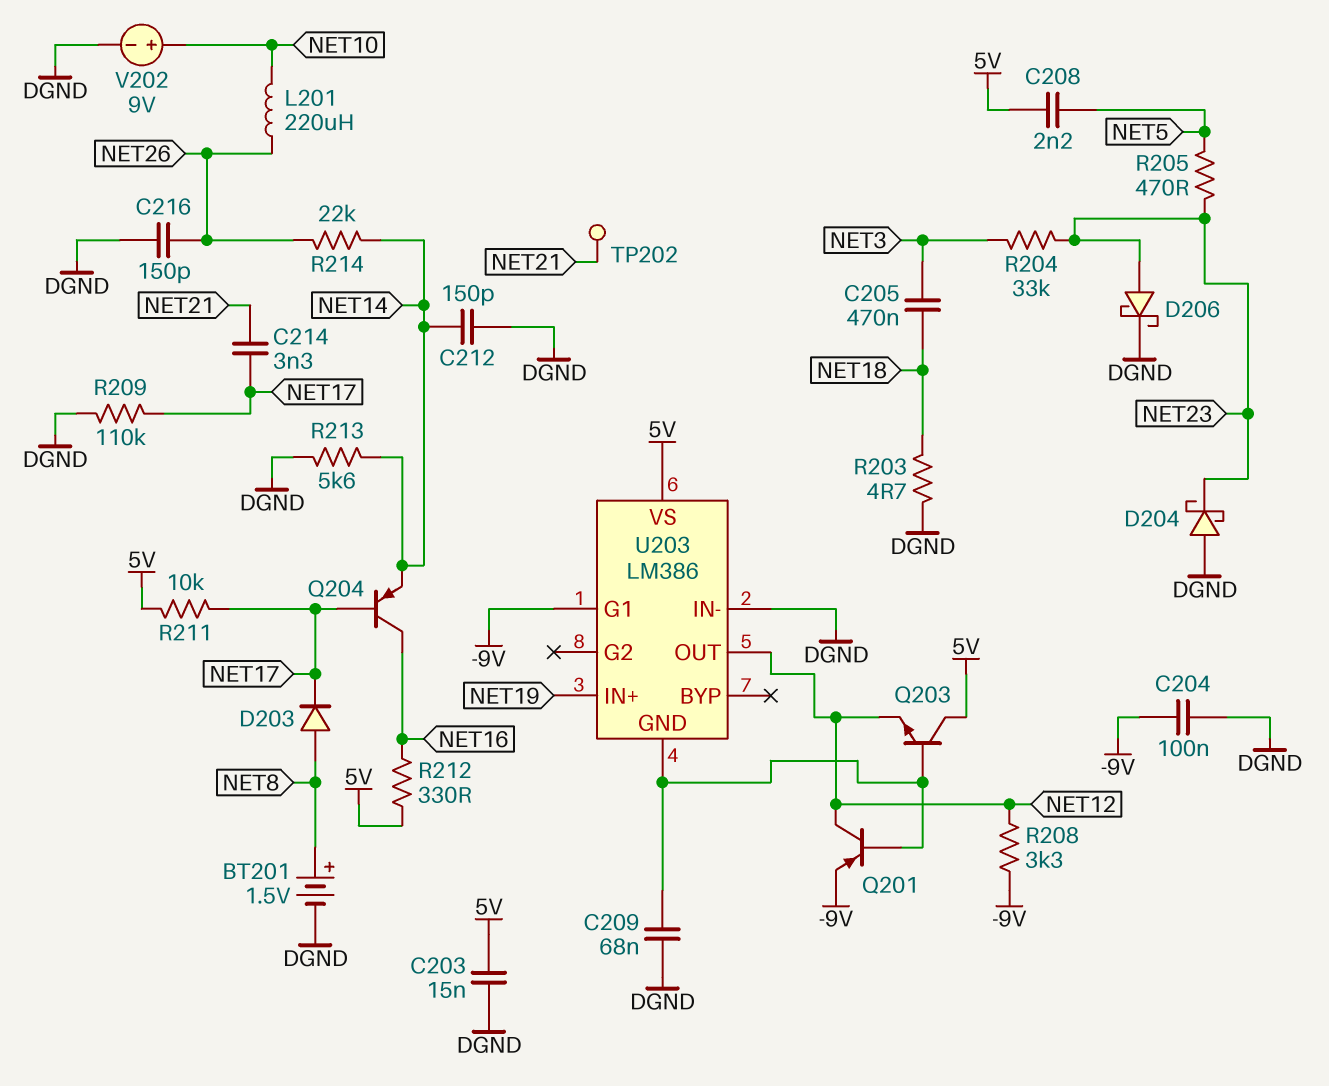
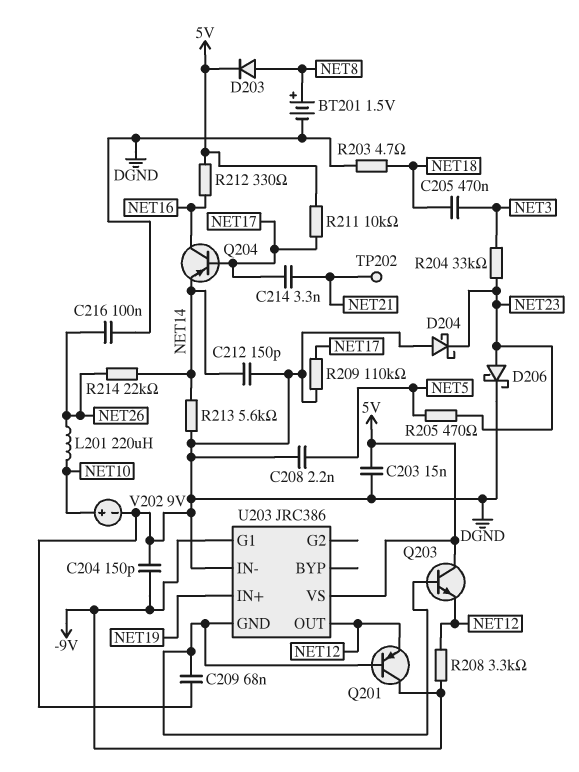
C204: 100nF (-9V, DGND) -> 150pF (-9V, DGND)
C208: 2.2nF (5V, NET5) -> 2.2nF (DGND, NET5)
C216: 150pF (DGND, NET26) -> 100nF (DGND, NET26)
D203: diode (A NET8, K NET17) -> diode (A NET8, K 5V)
Q201: PNP (B U203/GND, C NET12, E -9V) -> PNP (B U203/GND, C -9V, E NET12)
U203: LM386 -> JRC386

